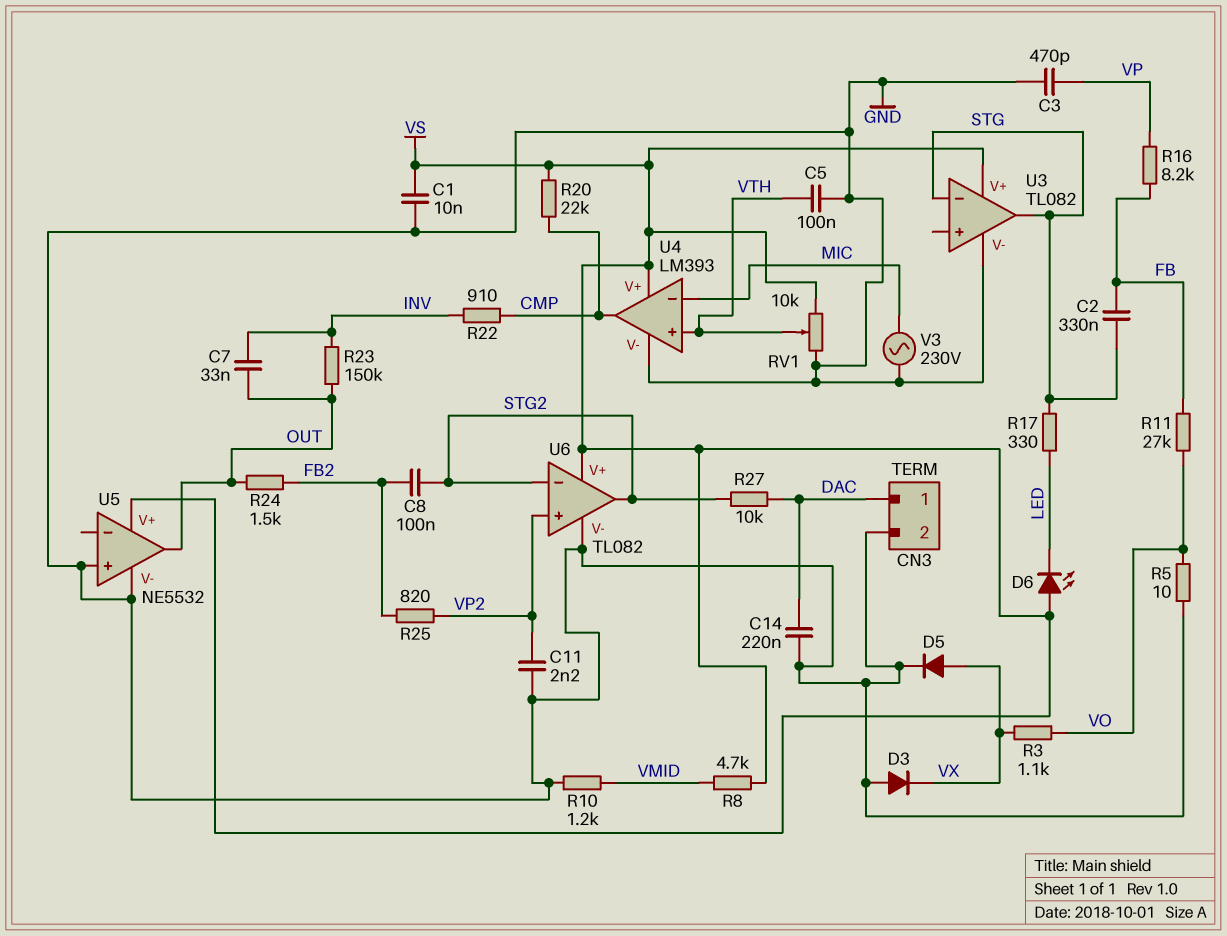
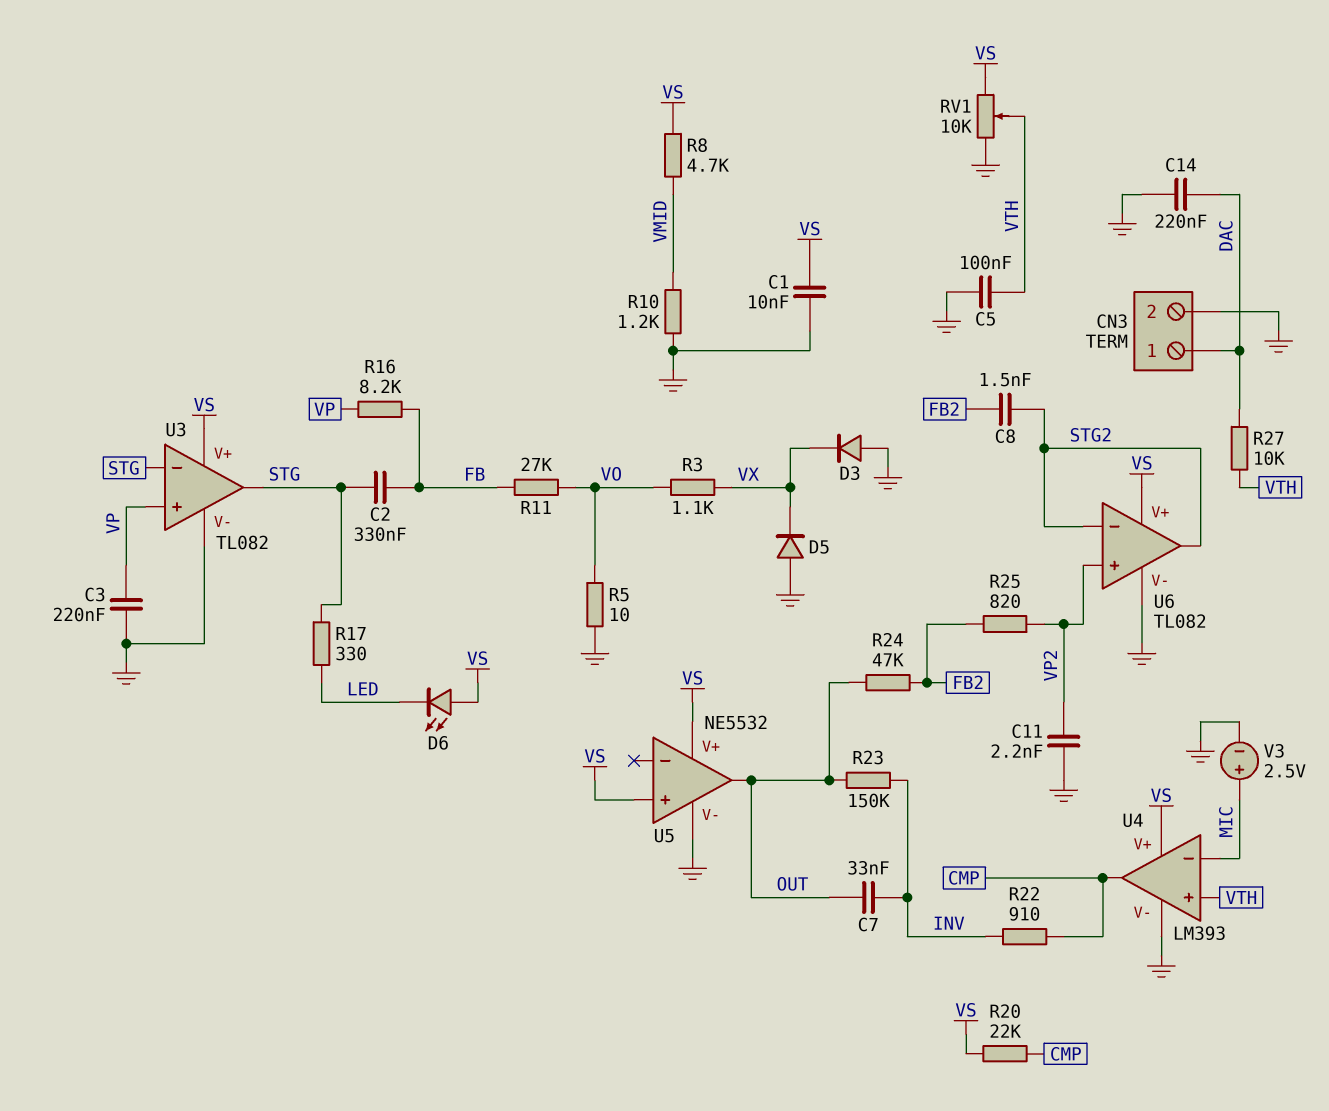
C3: 470pF (GND, VP) -> 220nF (GND, VP)
C8: 100nF (FB2, STG2) -> 1.5nF (FB2, STG2)
D5: diode (A VX, K GND) -> diode (A GND, K VX)
R24: 1.5k (FB2, OUT) -> 47k (FB2, OUT)
R27: 10k (DAC, STG2) -> 10k (DAC, VTH)
U3 pin in+: none -> VP
U5 pin in+: GND -> VS
V3: AC 230V (GND, MIC) -> 2.5V (plus MIC, minus GND)

